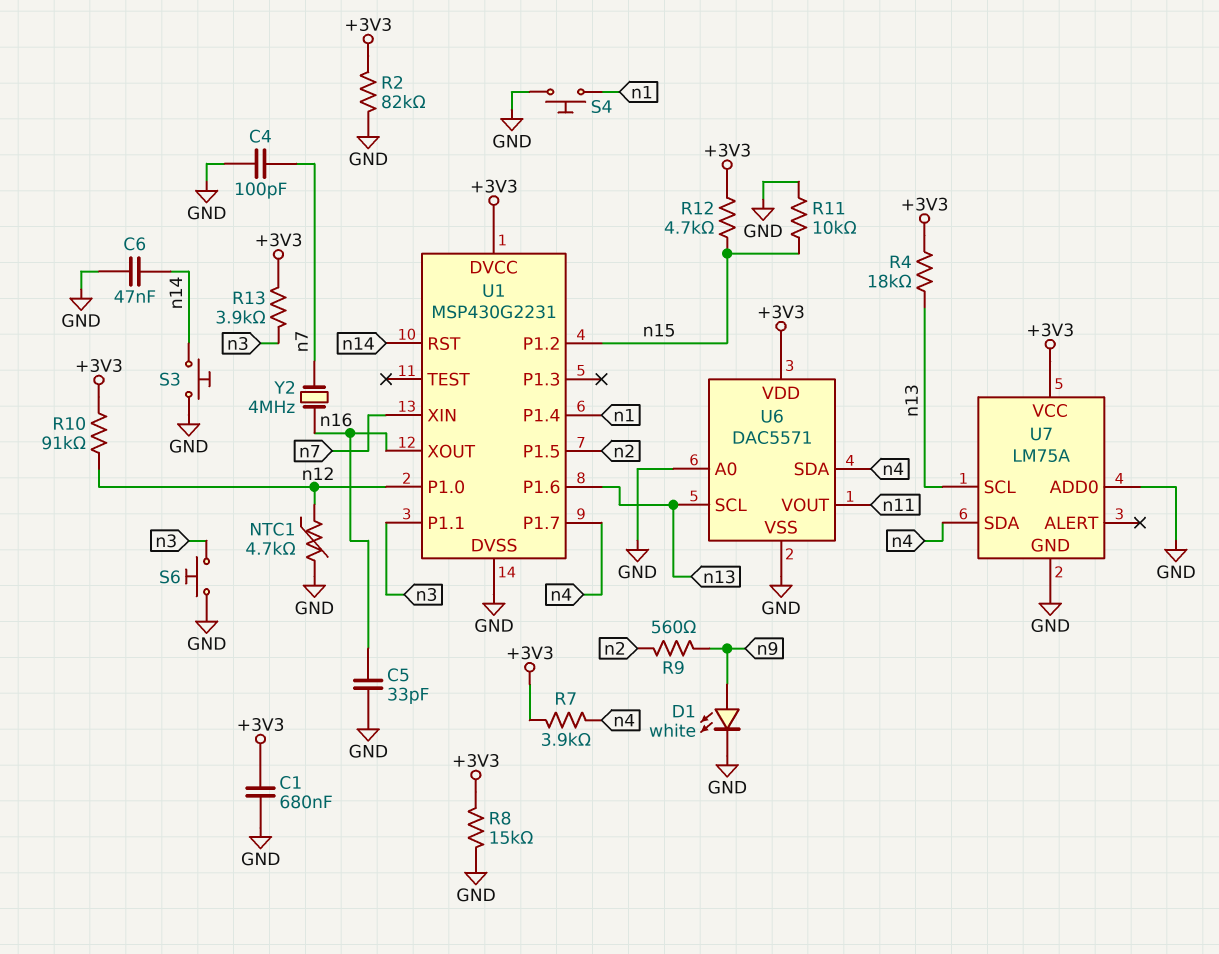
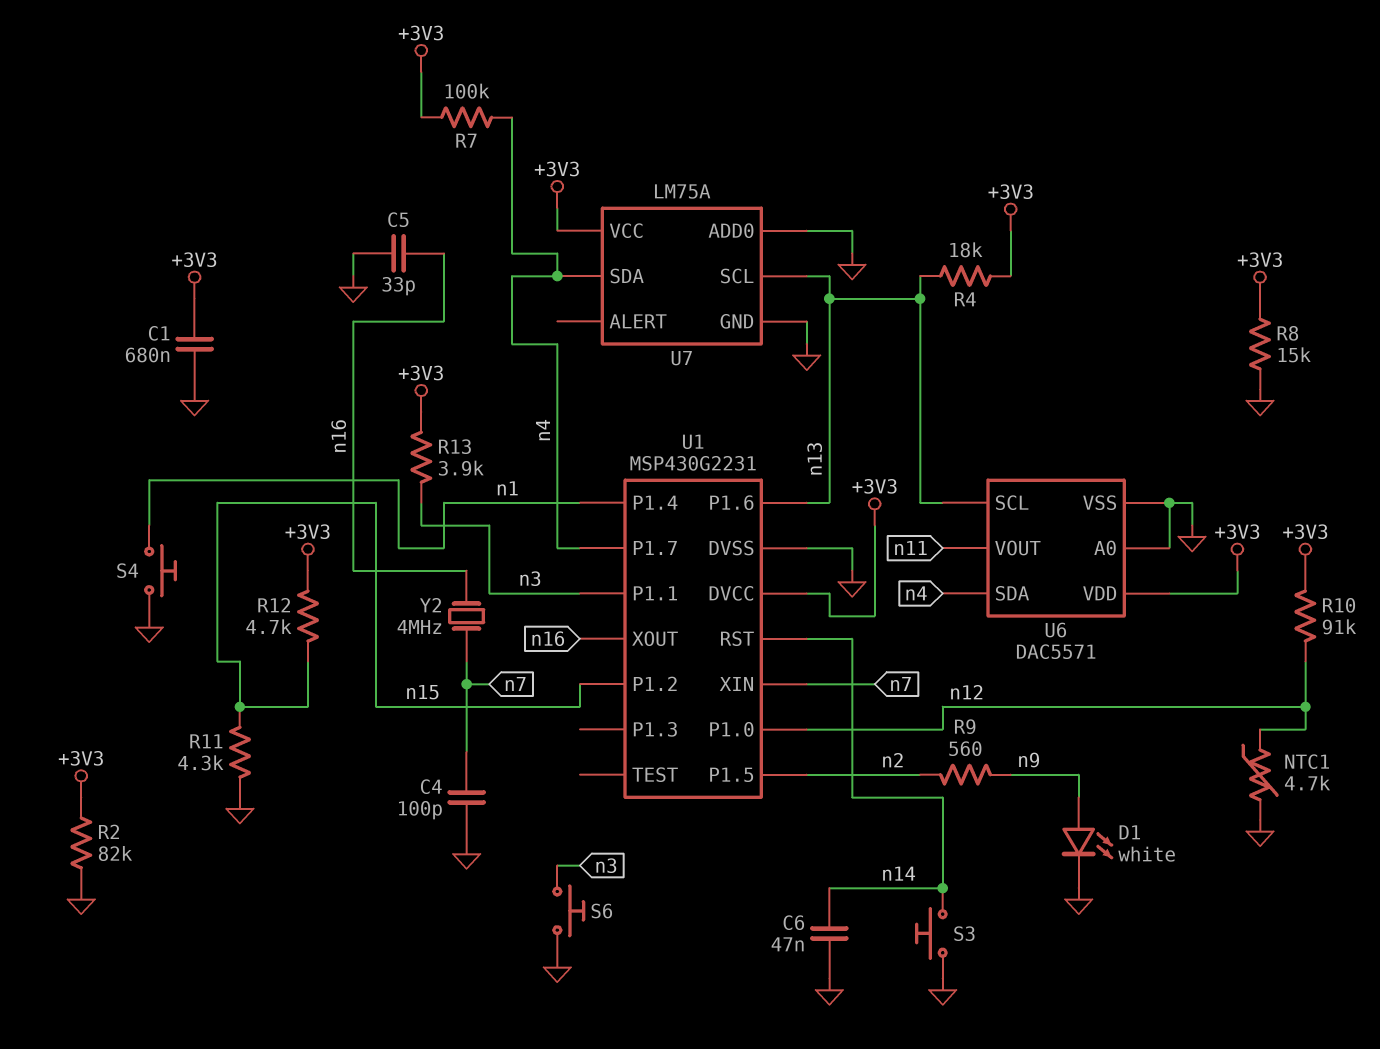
R7: 3.9k (+3V3, n4) -> 100k (+3V3, n4)
R11: 10k (GND, n15) -> 4.3k (GND, n15)

